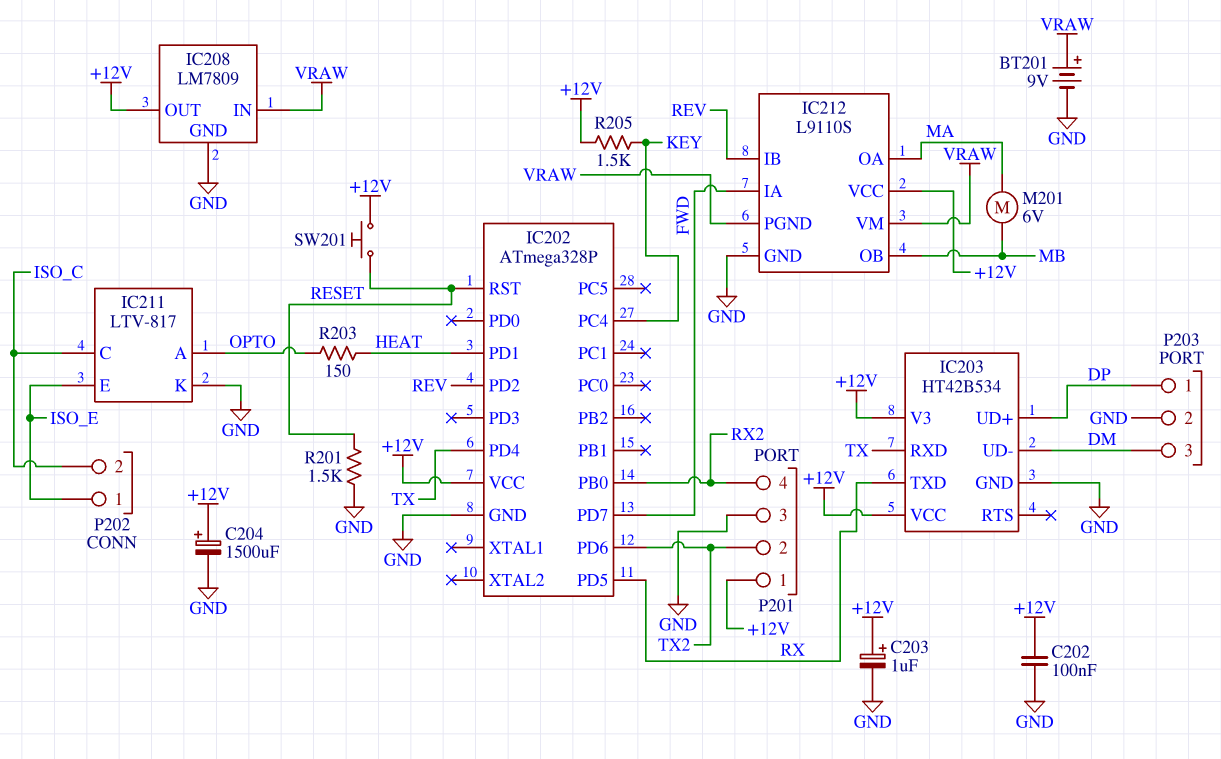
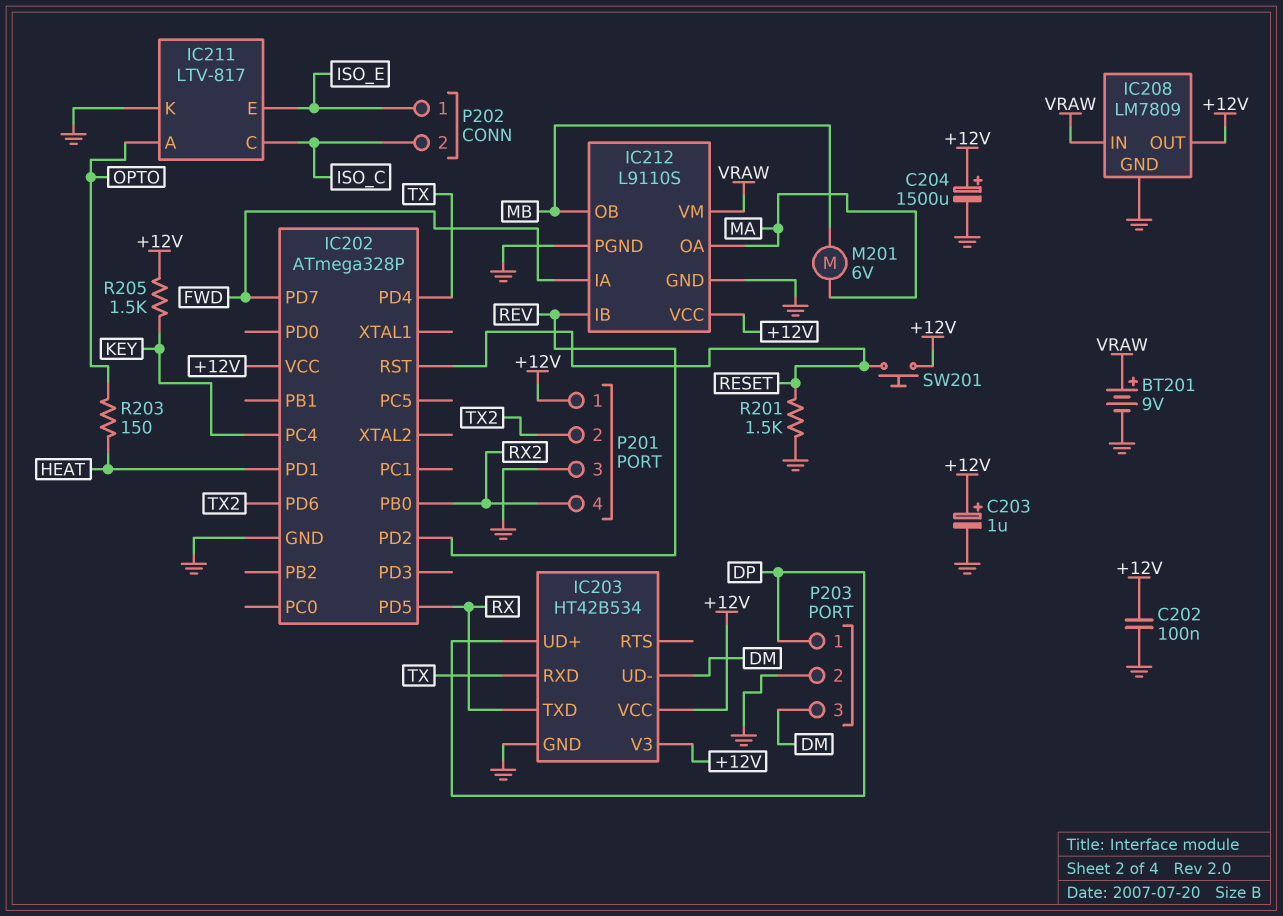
IC212 pin PGND: VRAW -> GND

